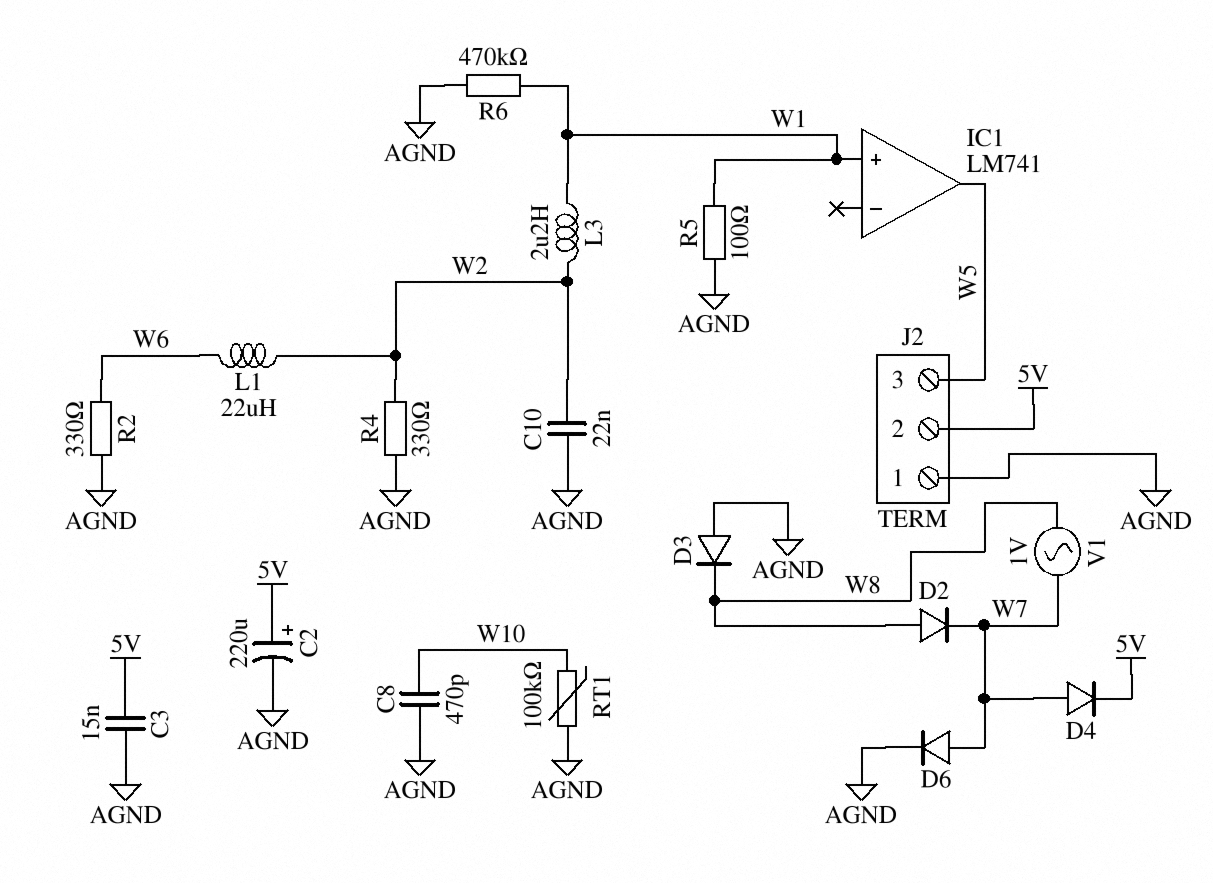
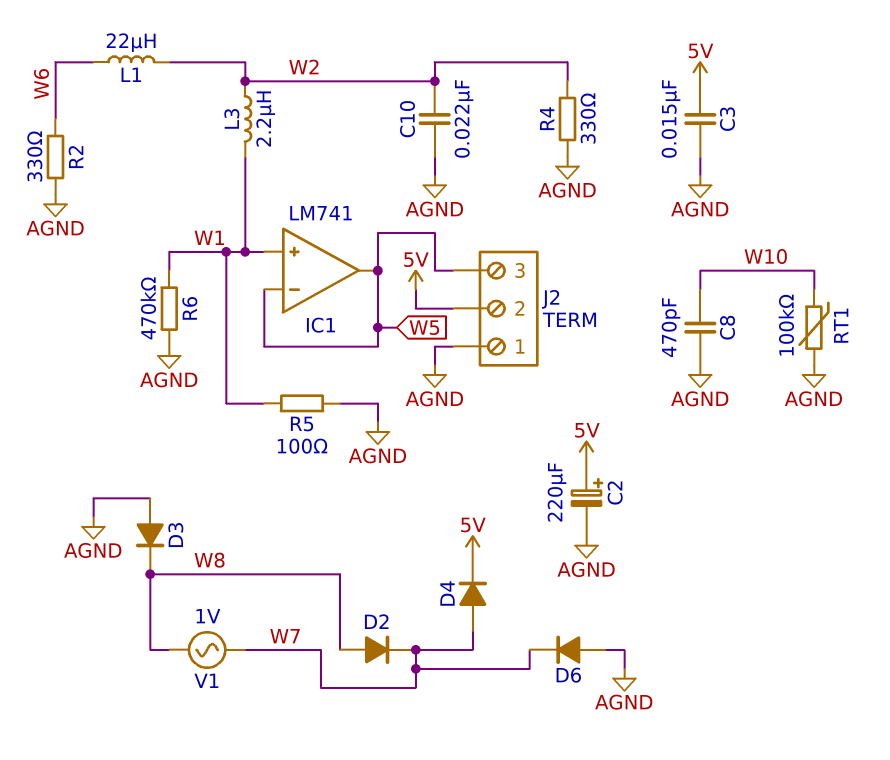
D6: diode (A W7, K AGND) -> diode (A AGND, K W7)
IC1 pin in-: none -> W5

